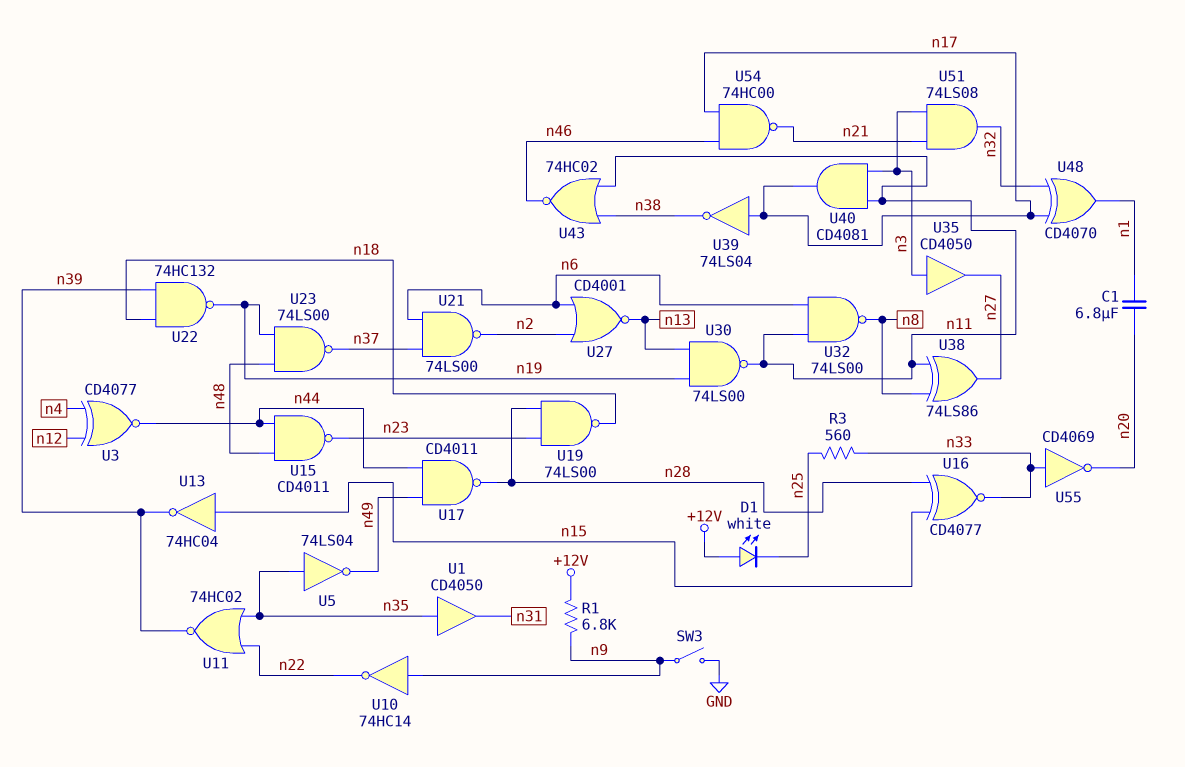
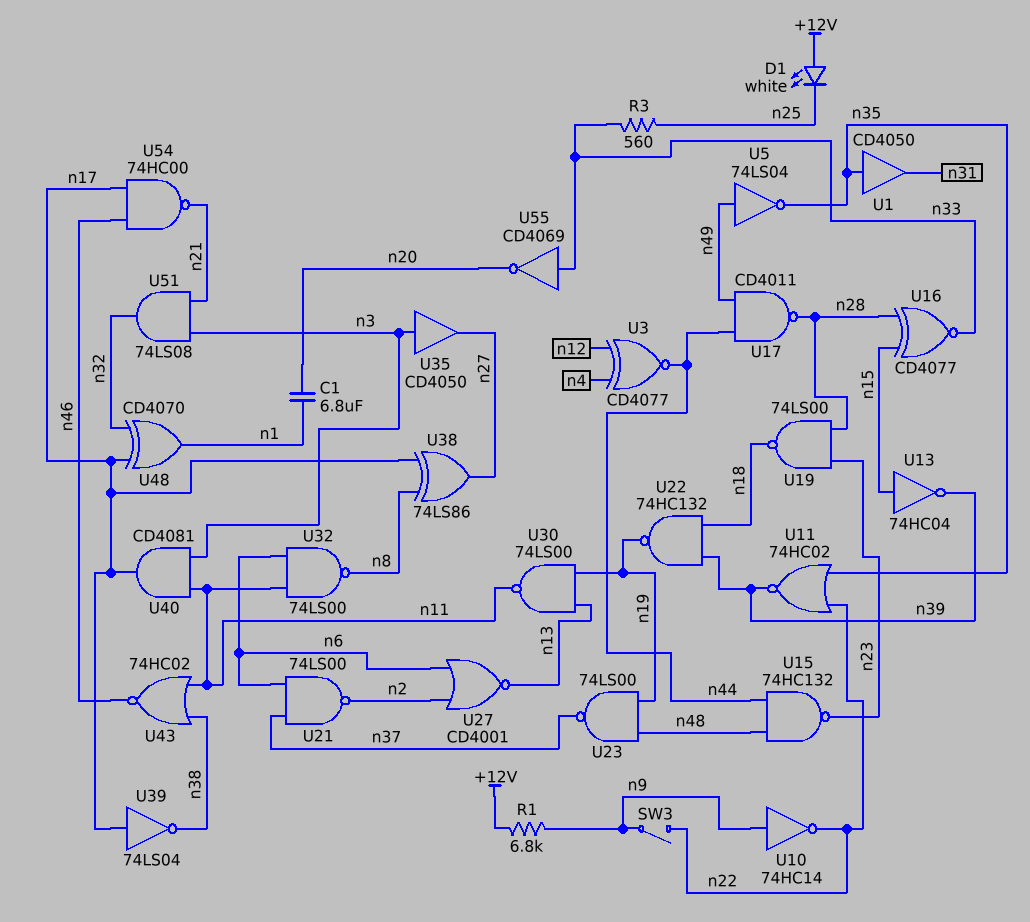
SW3: switch (GND, n9) -> switch (n9, n22)
U5: NOT 74LS04 (in n35, out n49) -> NOT 74LS04 (in n49, out n35)
U15: NAND CD4011 (in n44, in n48, out n23) -> NAND 74HC132 (in n44, in n48, out n23)
U38: XOR 74LS86 (in n8, in n11, out n27) -> XOR 74LS86 (in n8, in n17, out n27)

